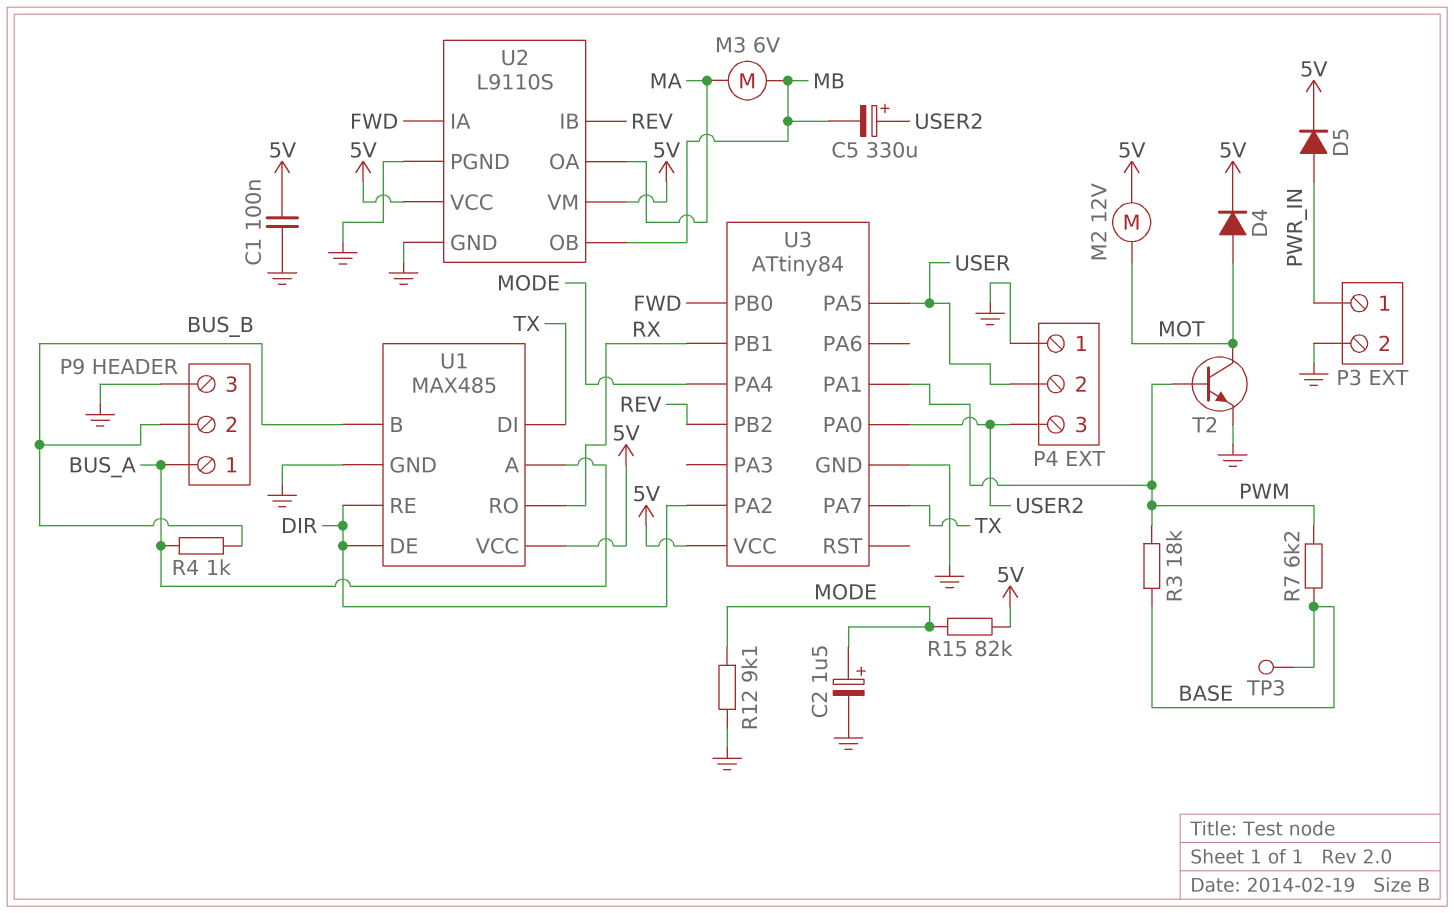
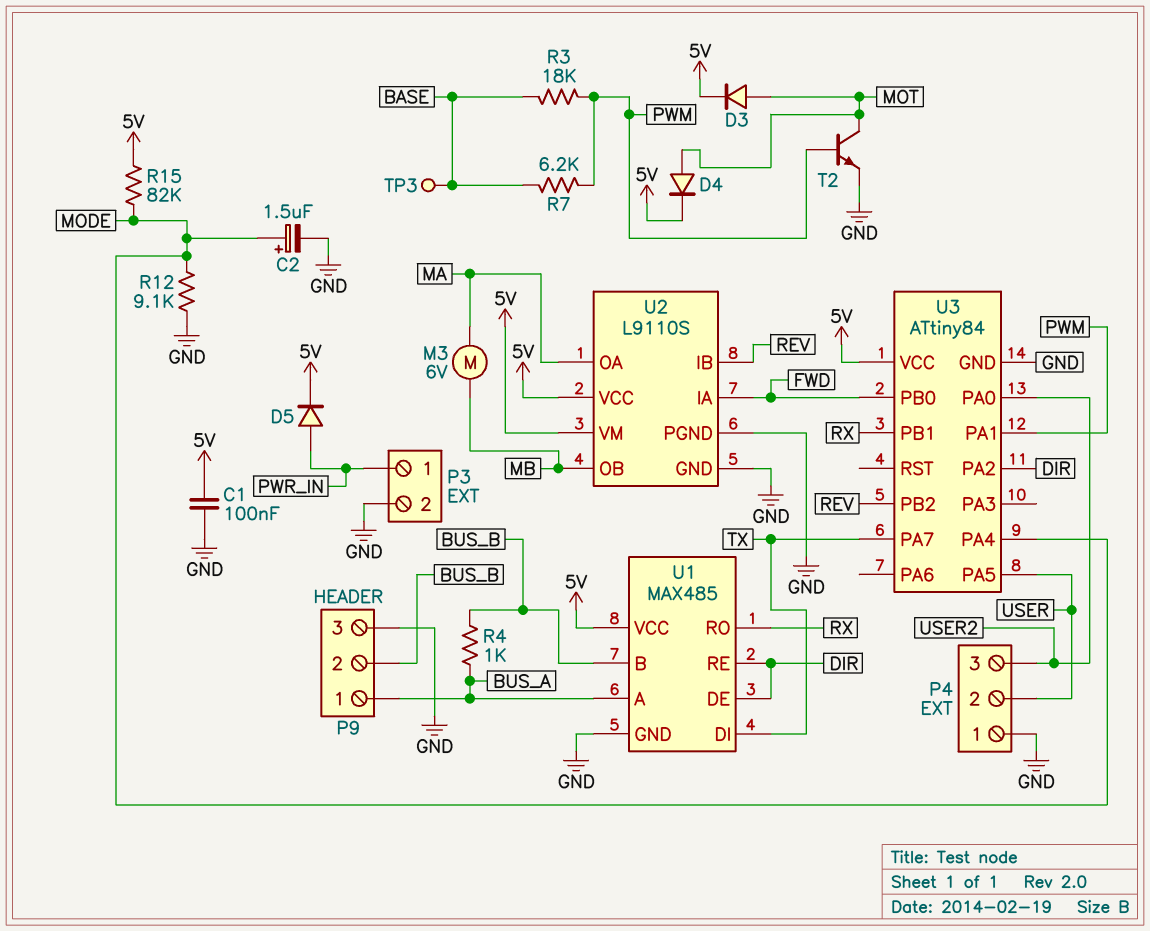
C5: 330uF (plus USER2, minus MB) -> none
D3: none -> diode (A MOT, K 5V)
M2: motor 12V (5V, MOT) -> none

